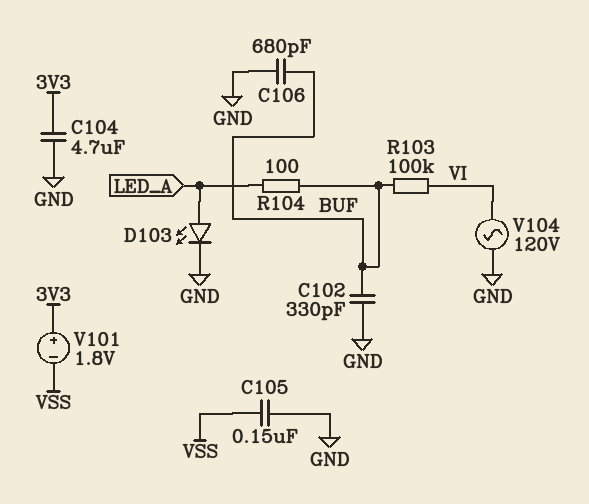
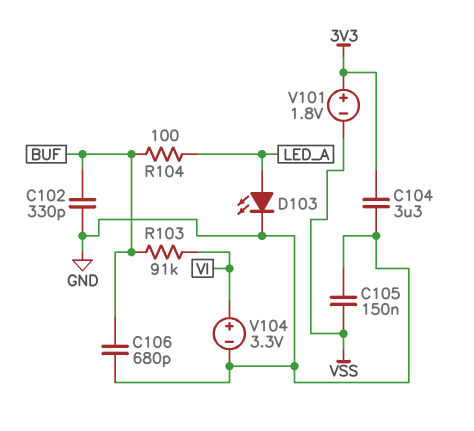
C104: 4.7uF (3V3, GND) -> 3.3uF (3V3, GND)
R103: 100k (BUF, VI) -> 91k (BUF, VI)
V104: AC 120V (GND, VI) -> 3.3V (plus VI, minus GND)

